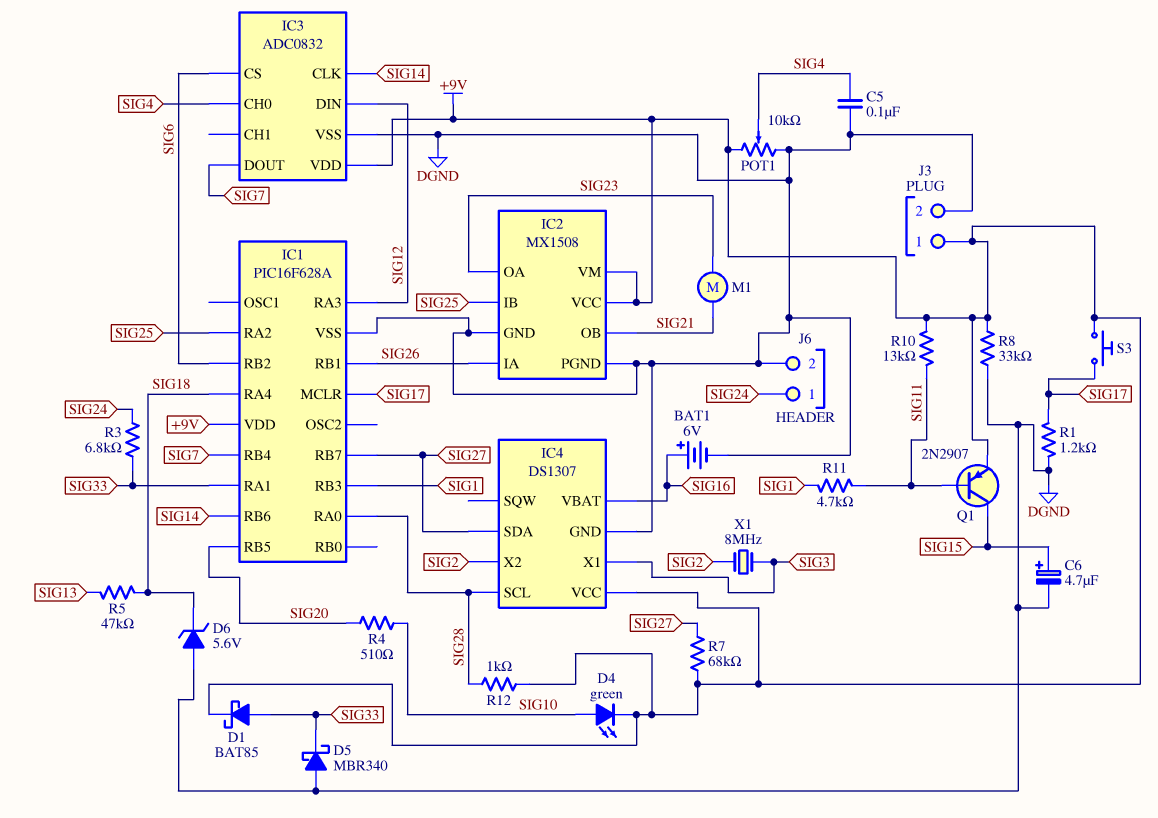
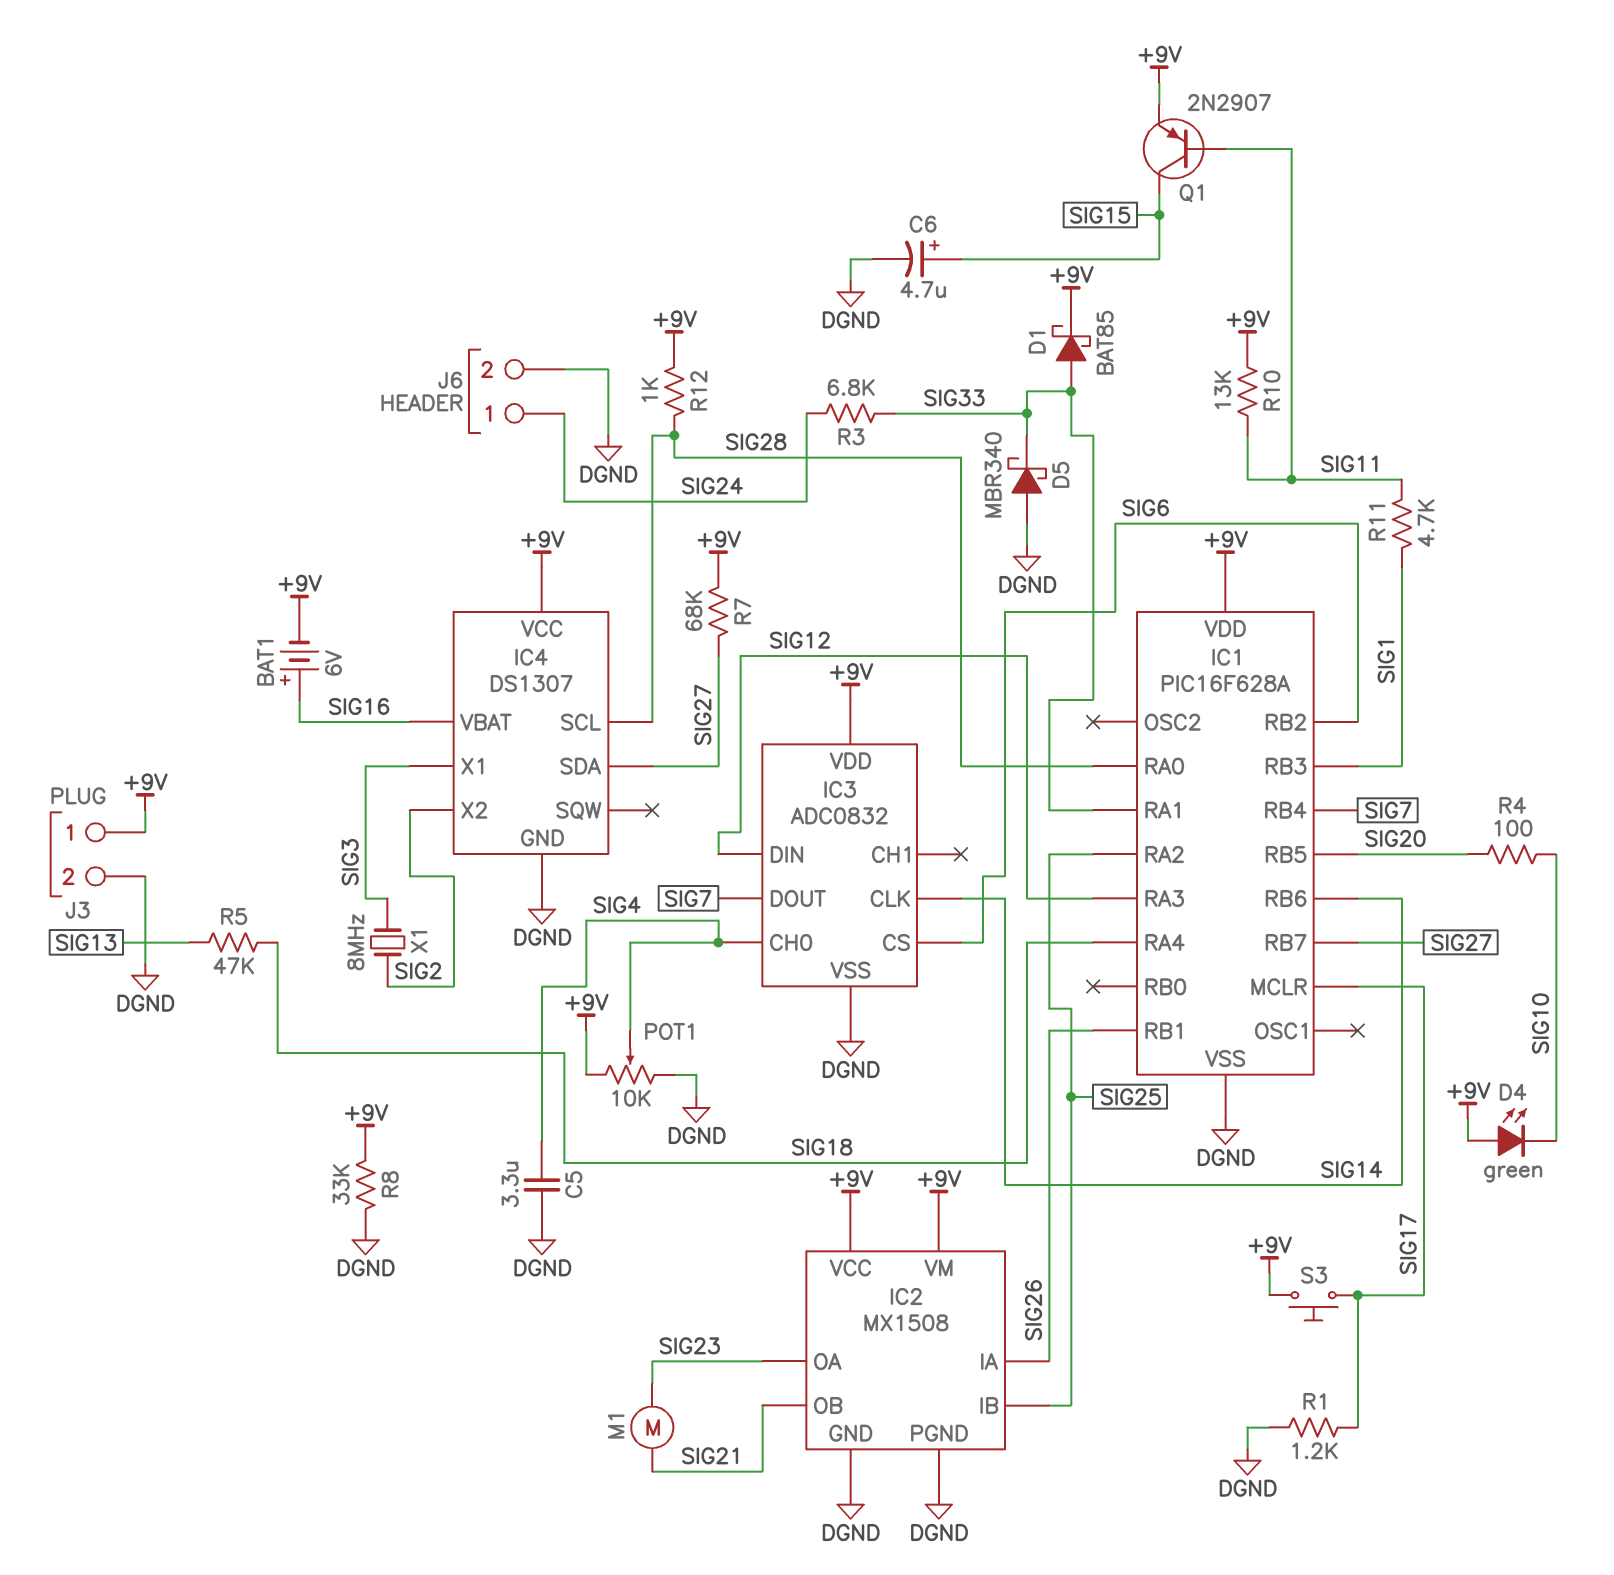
BAT1: 6V (plus SIG16, minus DGND) -> 6V (plus SIG16, minus +9V)
C5: 100nF (DGND, SIG4) -> 3.3uF (DGND, SIG4)
D4: LED green (A SIG10, K +9V) -> LED green (A +9V, K SIG10)
D6: zener 5.6V (A DGND, K SIG18) -> none
R4: 510 (SIG10, SIG20) -> 100 (SIG10, SIG20)

